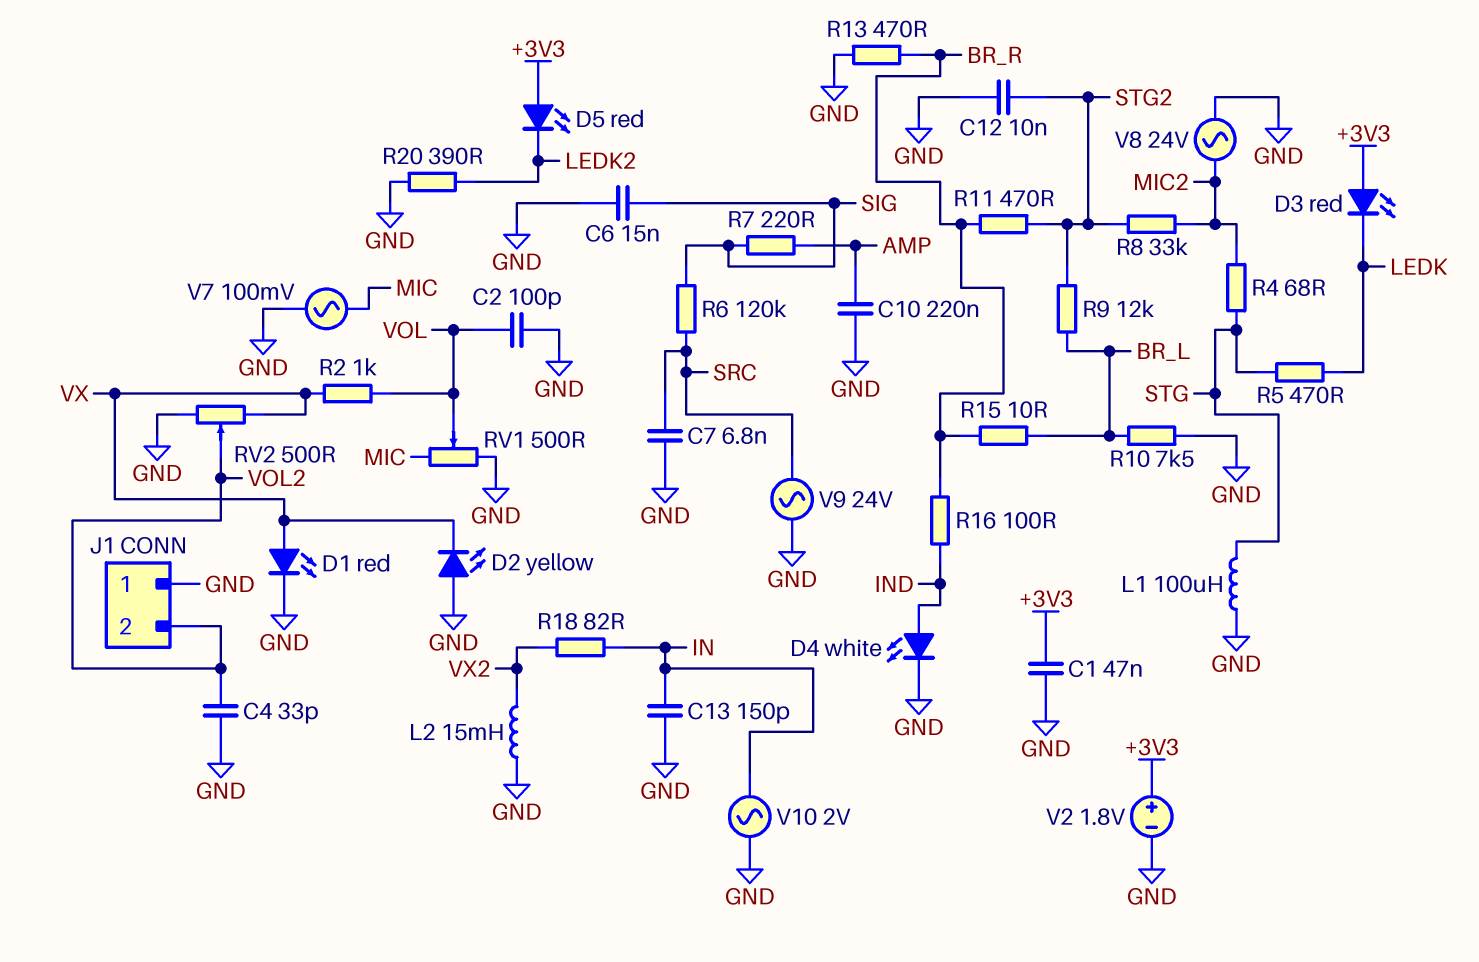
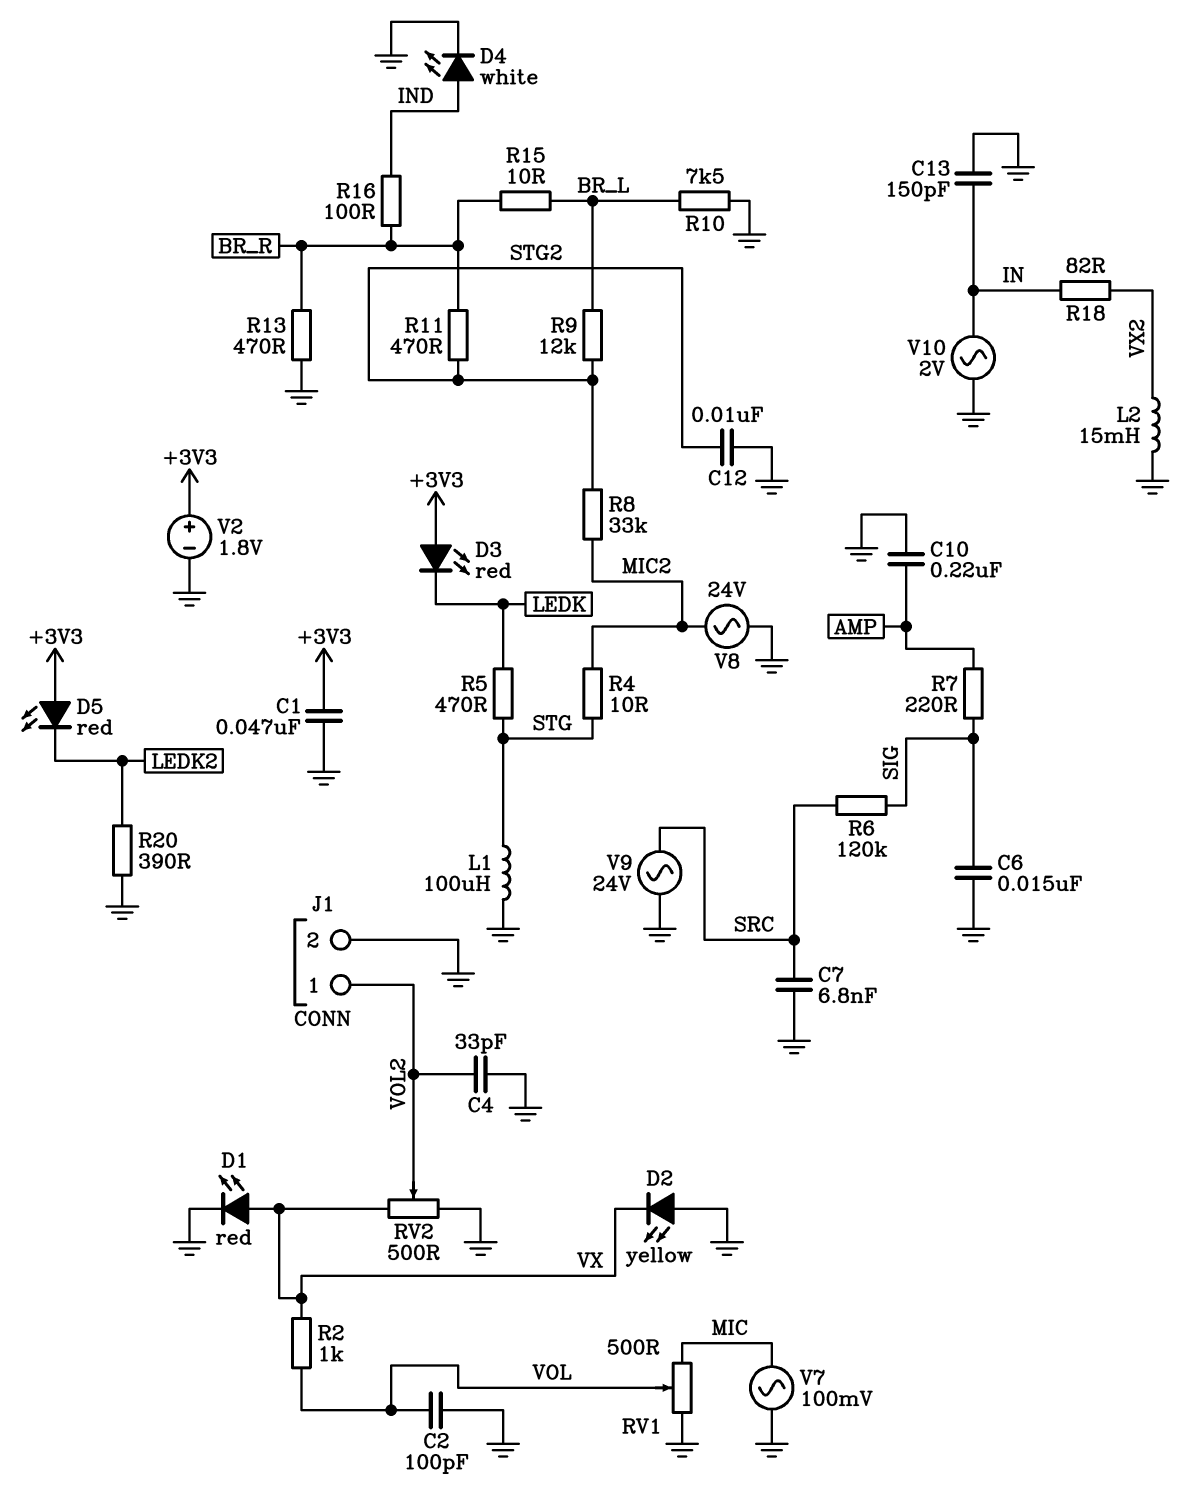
J1 pin 1: GND -> VOL2
J1 pin 2: VOL2 -> GND
R4: 68 (MIC2, STG) -> 10 (MIC2, STG)

